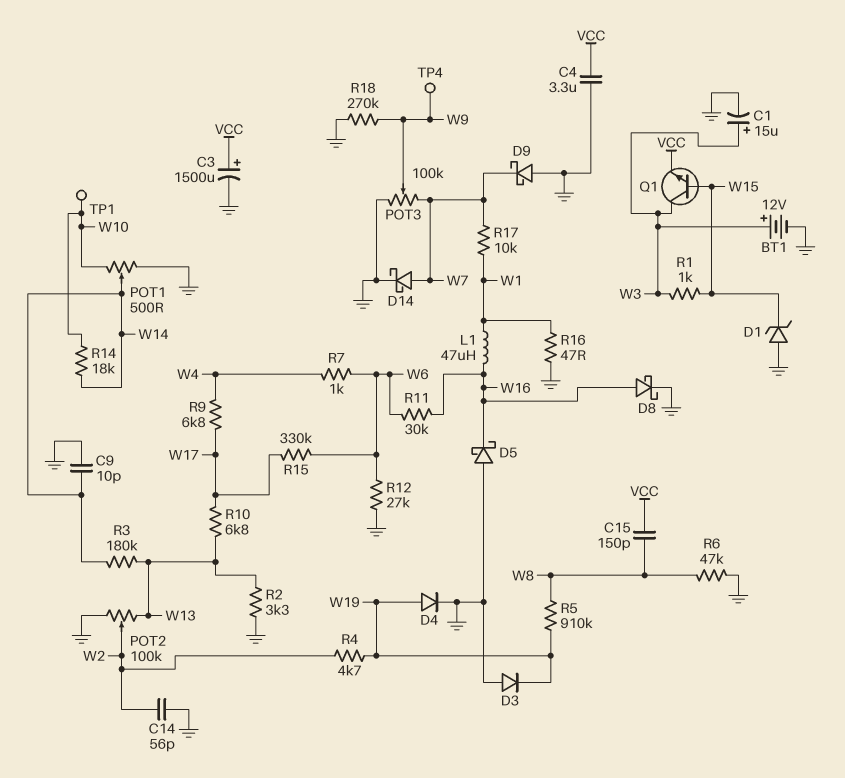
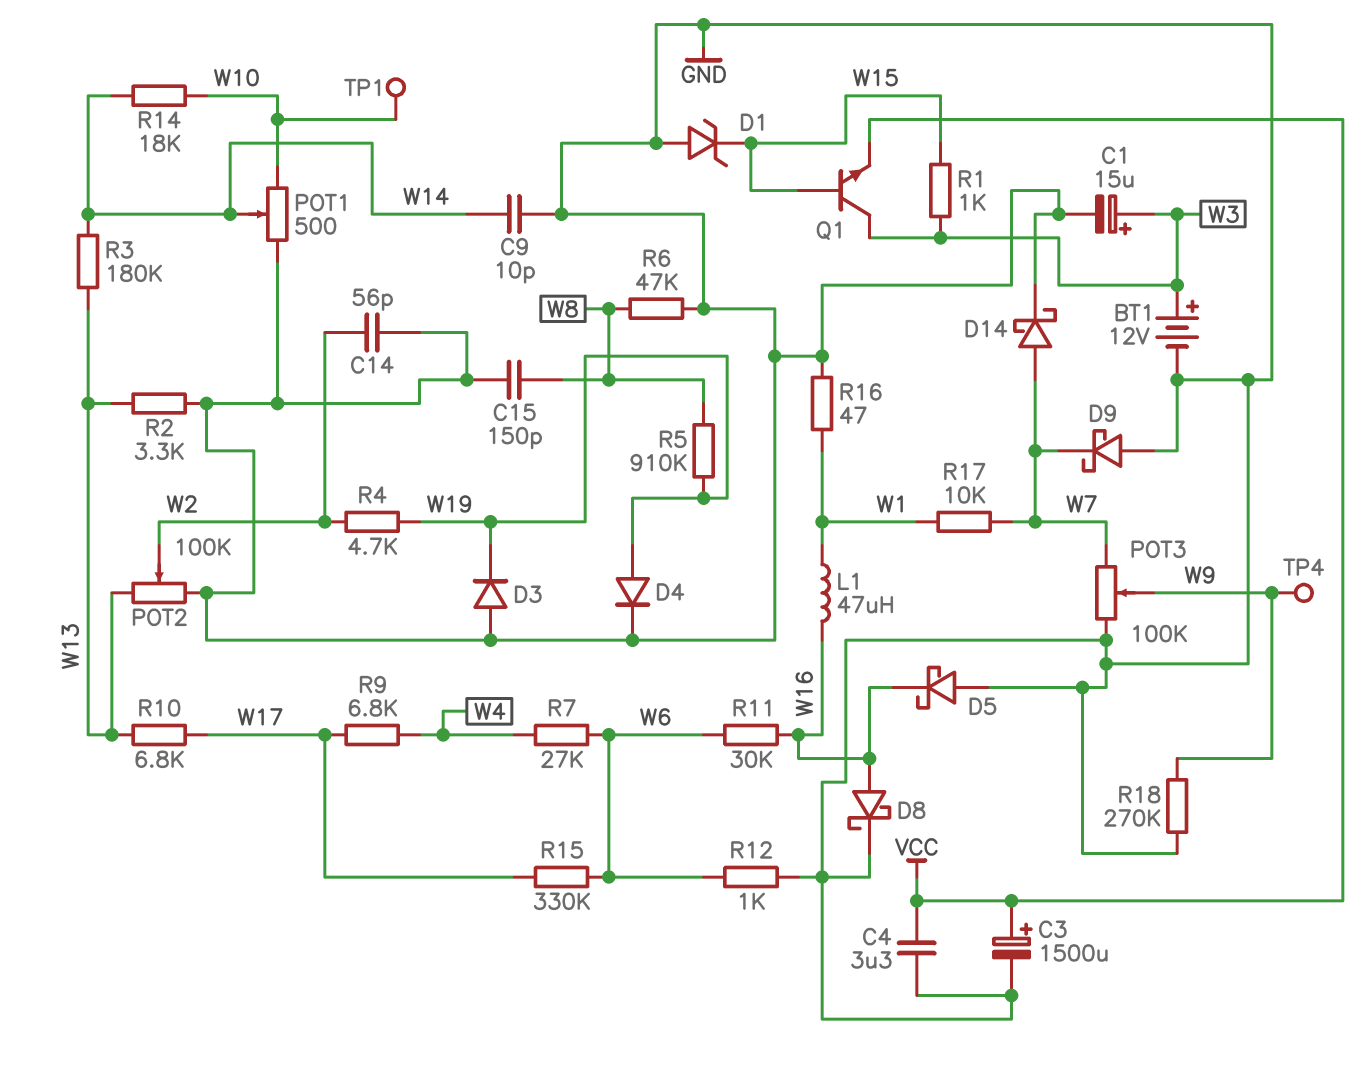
C15: 150pF (VCC, W8) -> 150pF (GND, W8)
R7: 1k (W4, W6) -> 27k (W4, W6)
R12: 27k (GND, W6) -> 1k (GND, W6)

